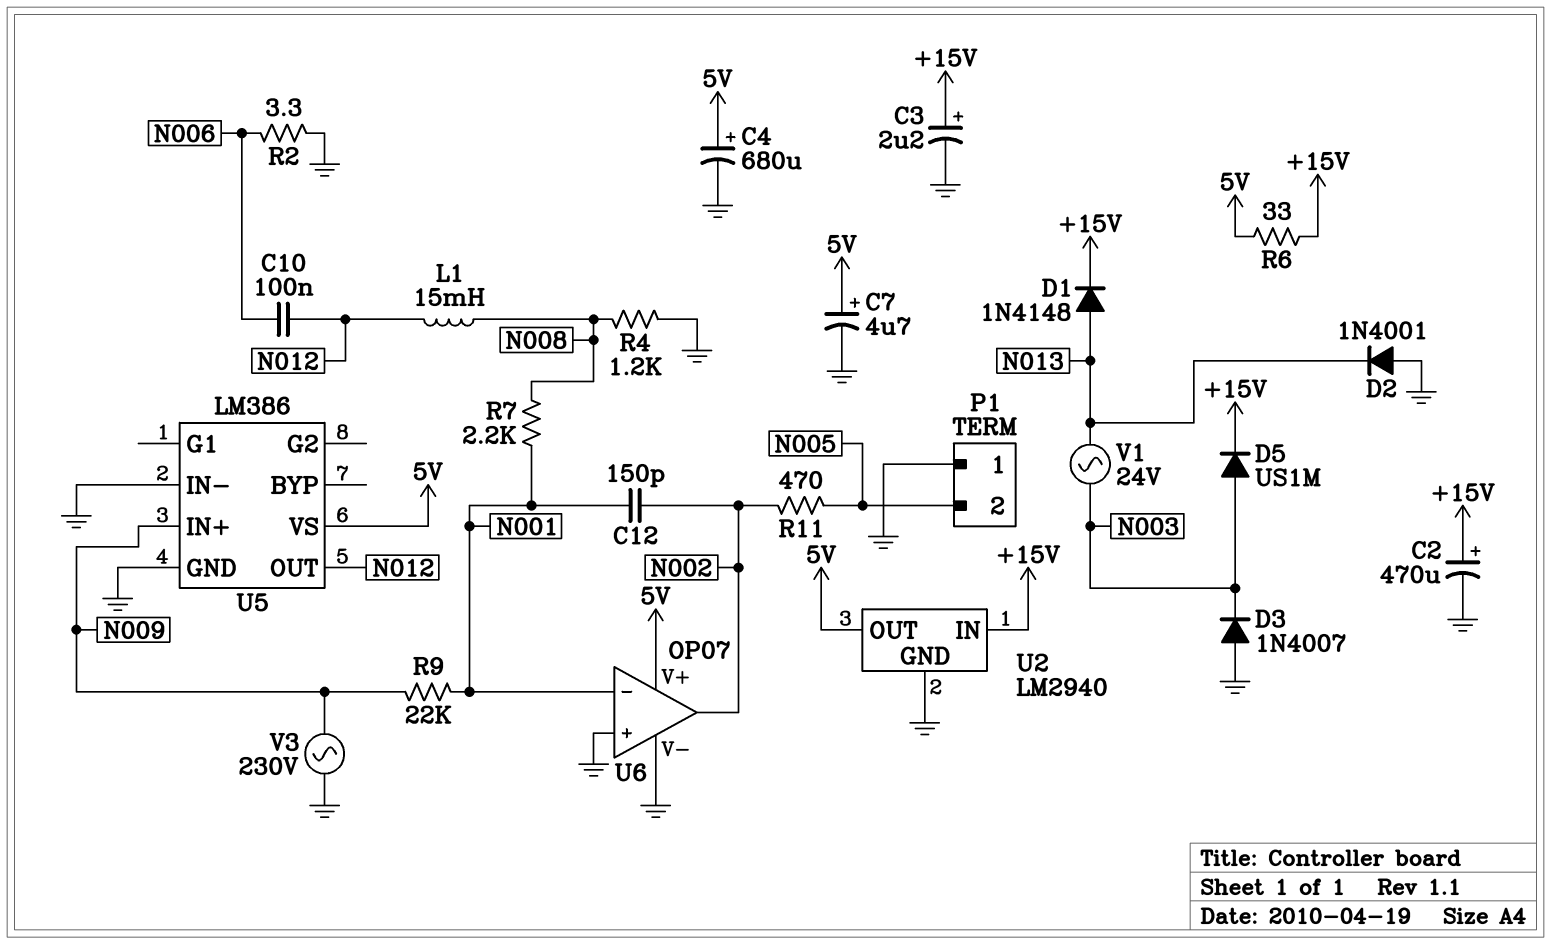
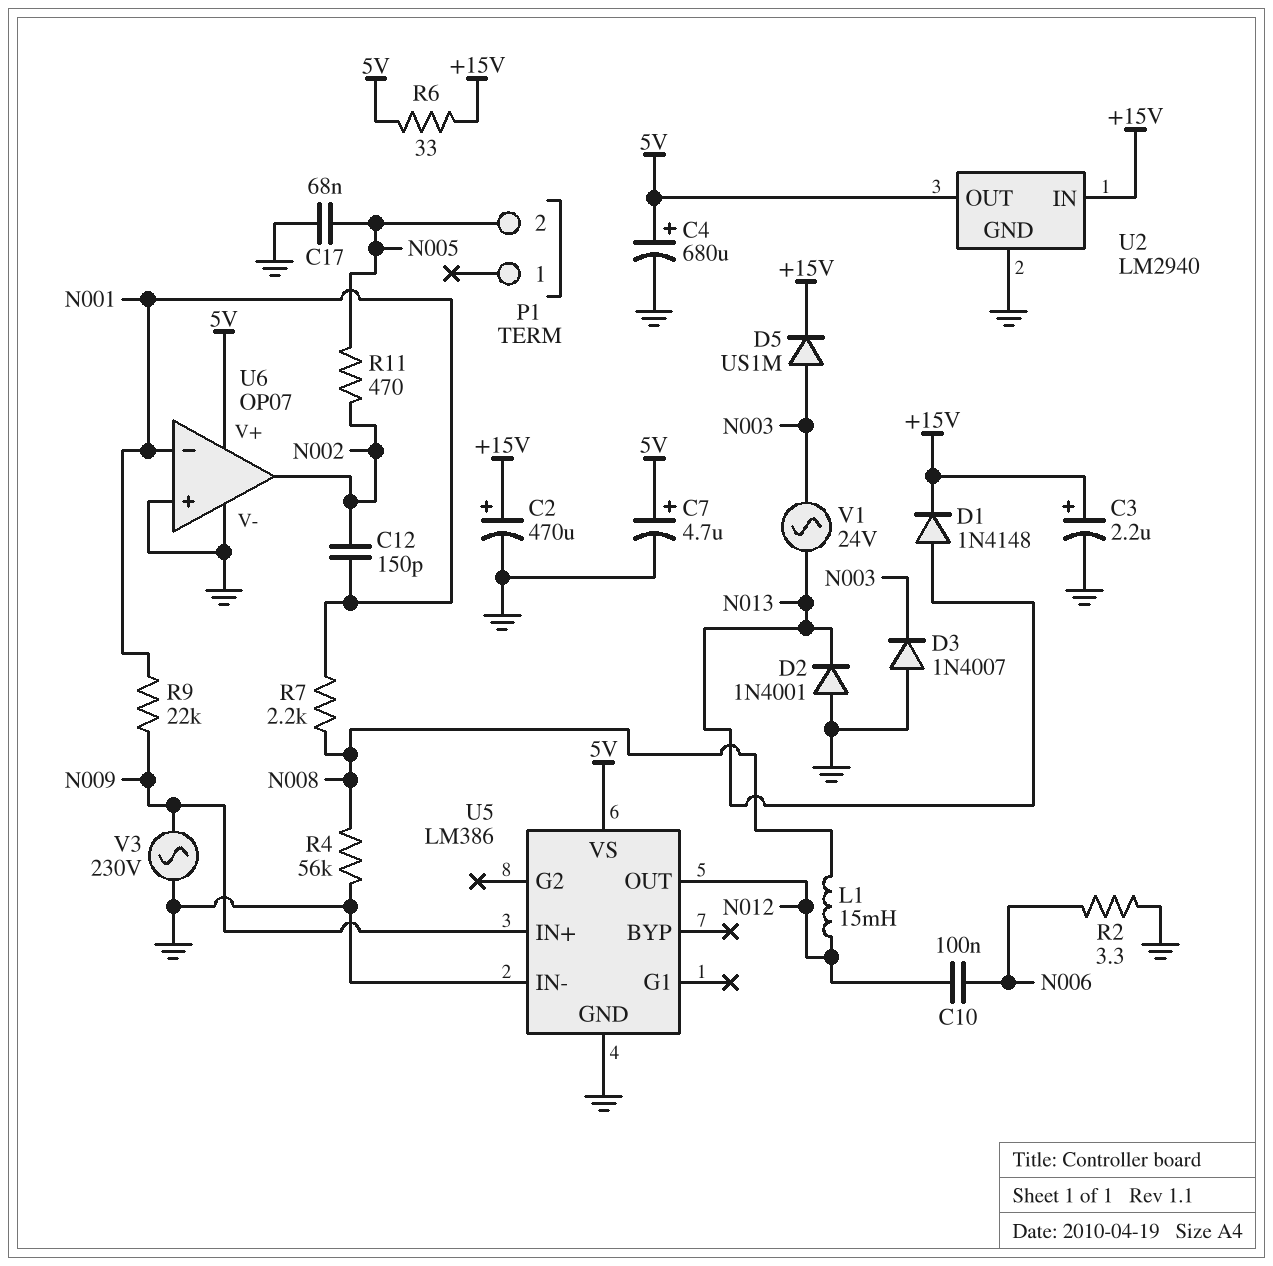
C17: none -> 68nF (GND, N005)
P1 pin 1: GND -> none
R4: 1.2k (GND, N008) -> 56k (GND, N008)

